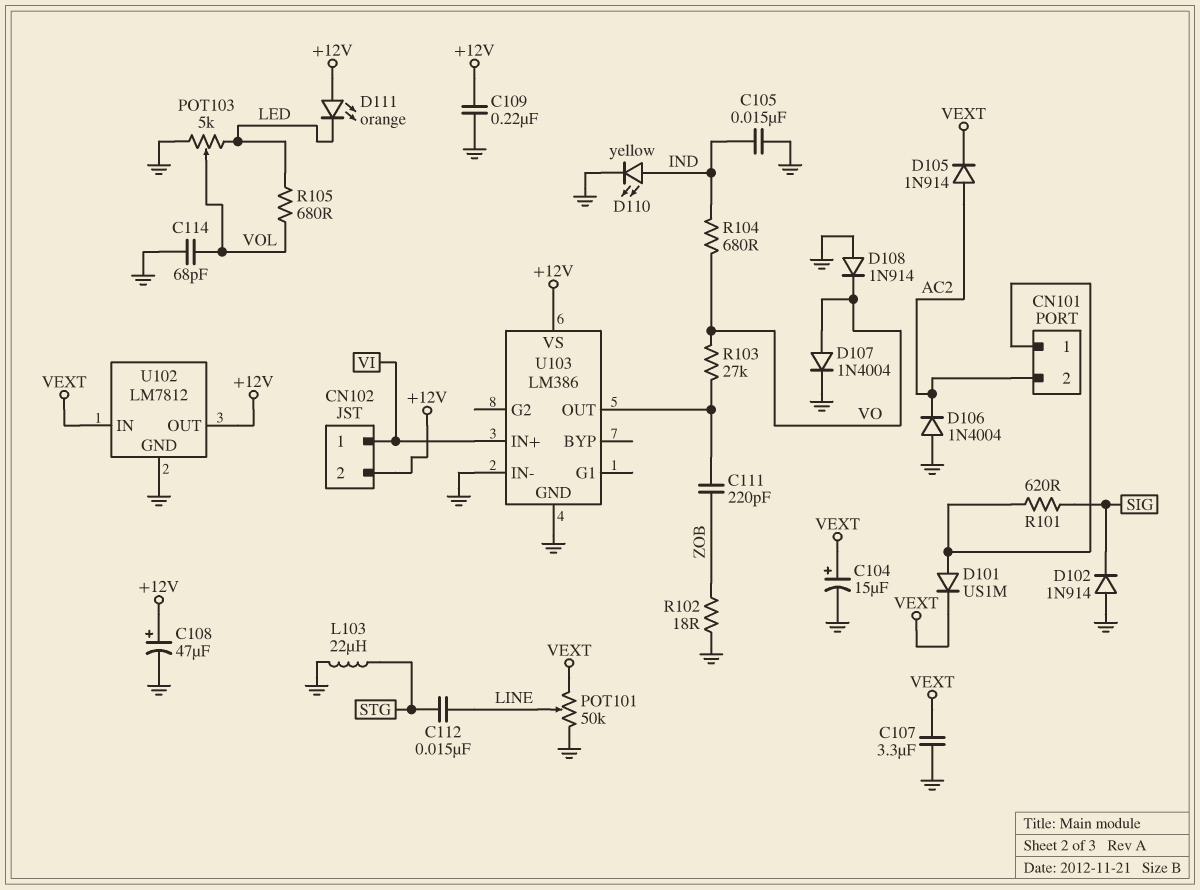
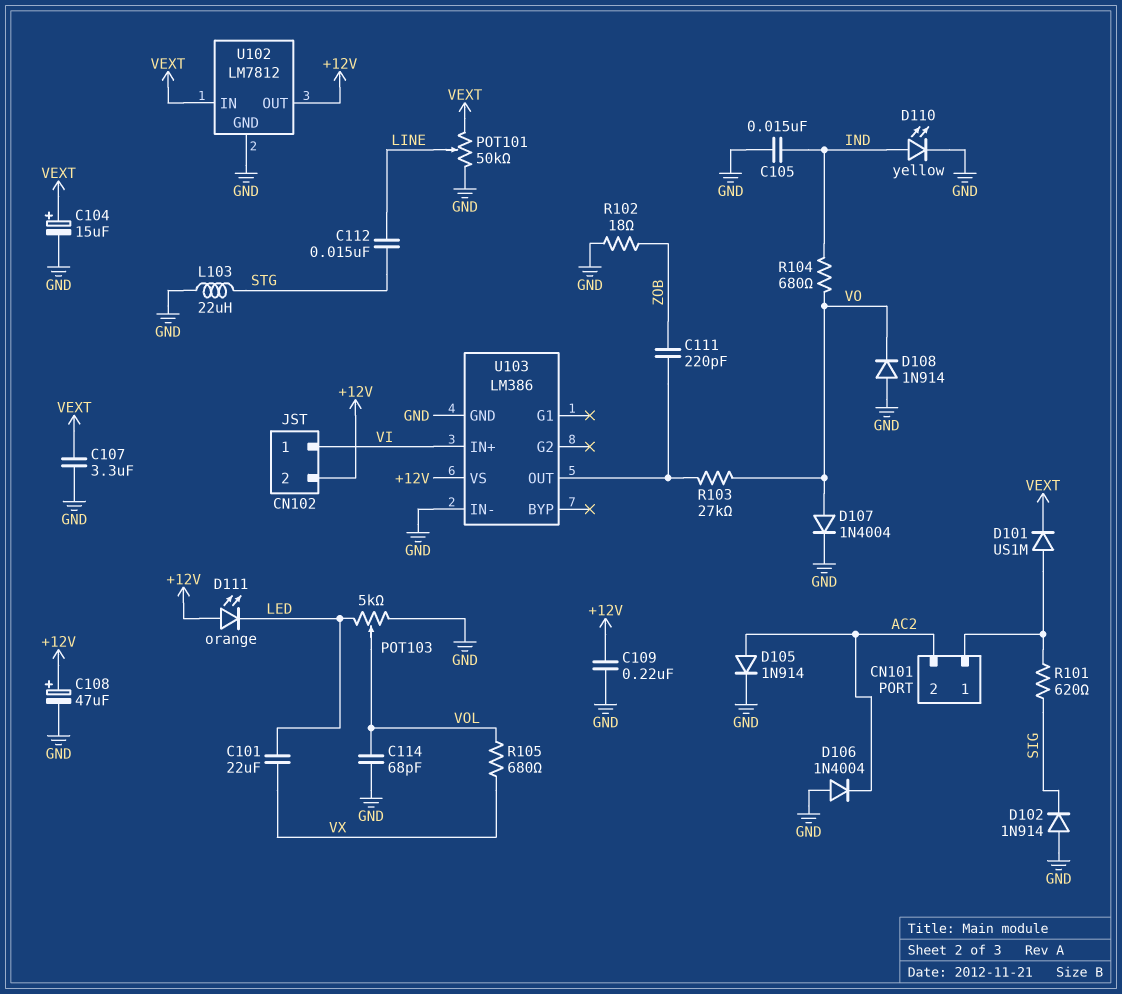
C101: none -> 22uF (LED, VX)
D105: diode 1N914 (A AC2, K VEXT) -> diode 1N914 (A AC2, K GND)
R105: 680 (LED, VOL) -> 680 (VOL, VX)

